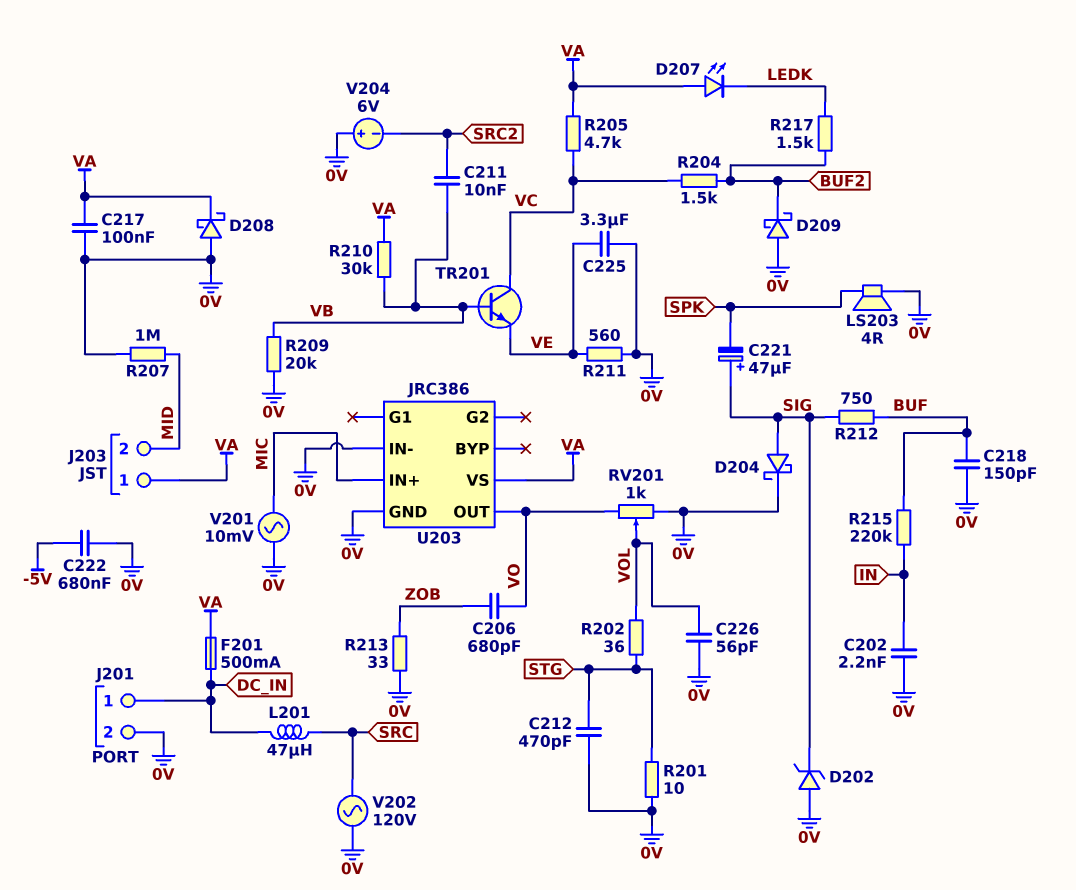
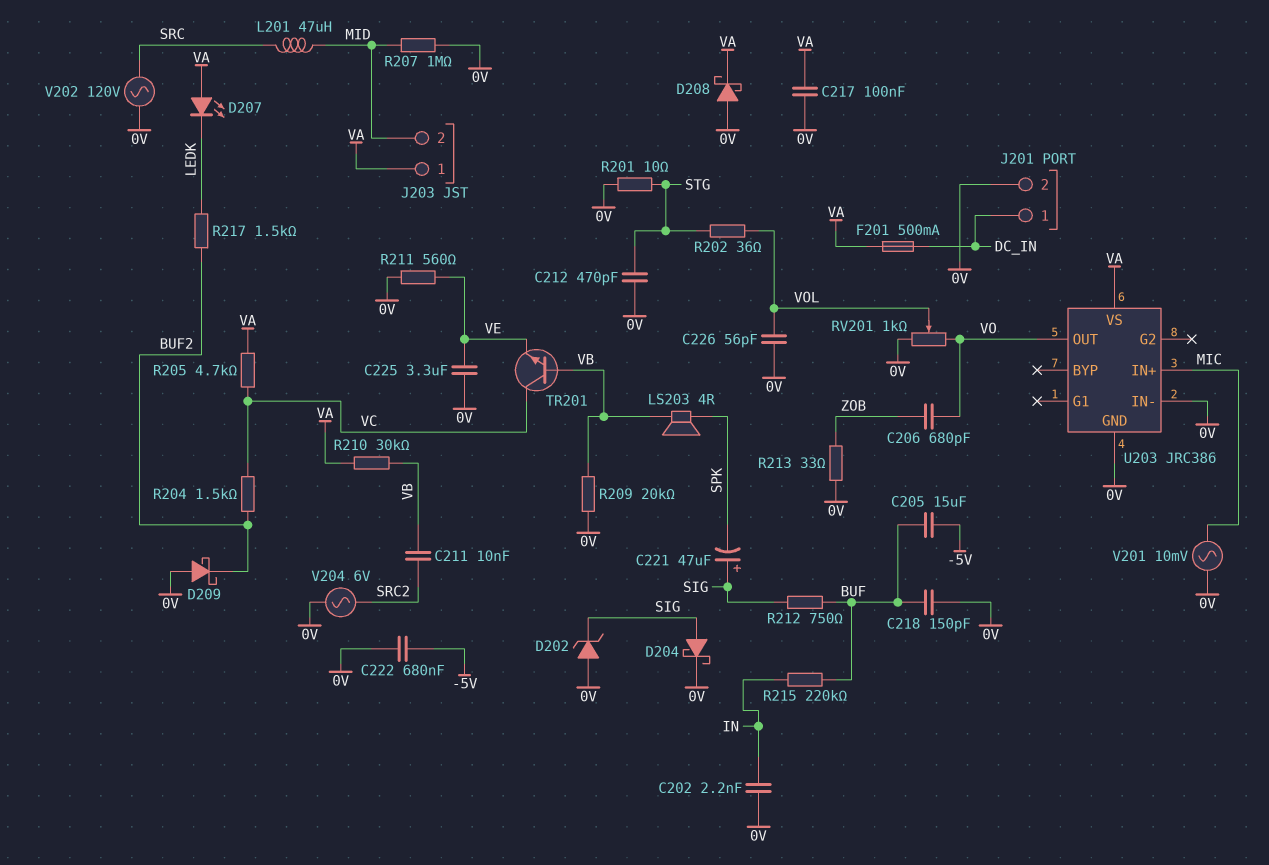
C205: none -> 15uF (-5V, BUF)
L201: 47uH (DC_IN, SRC) -> 47uH (MID, SRC)
LS203: speaker 4R (0V, SPK) -> speaker 4R (SPK, VB)
V204: 6V (plus 0V, minus SRC2) -> AC 6V (0V, SRC2)

